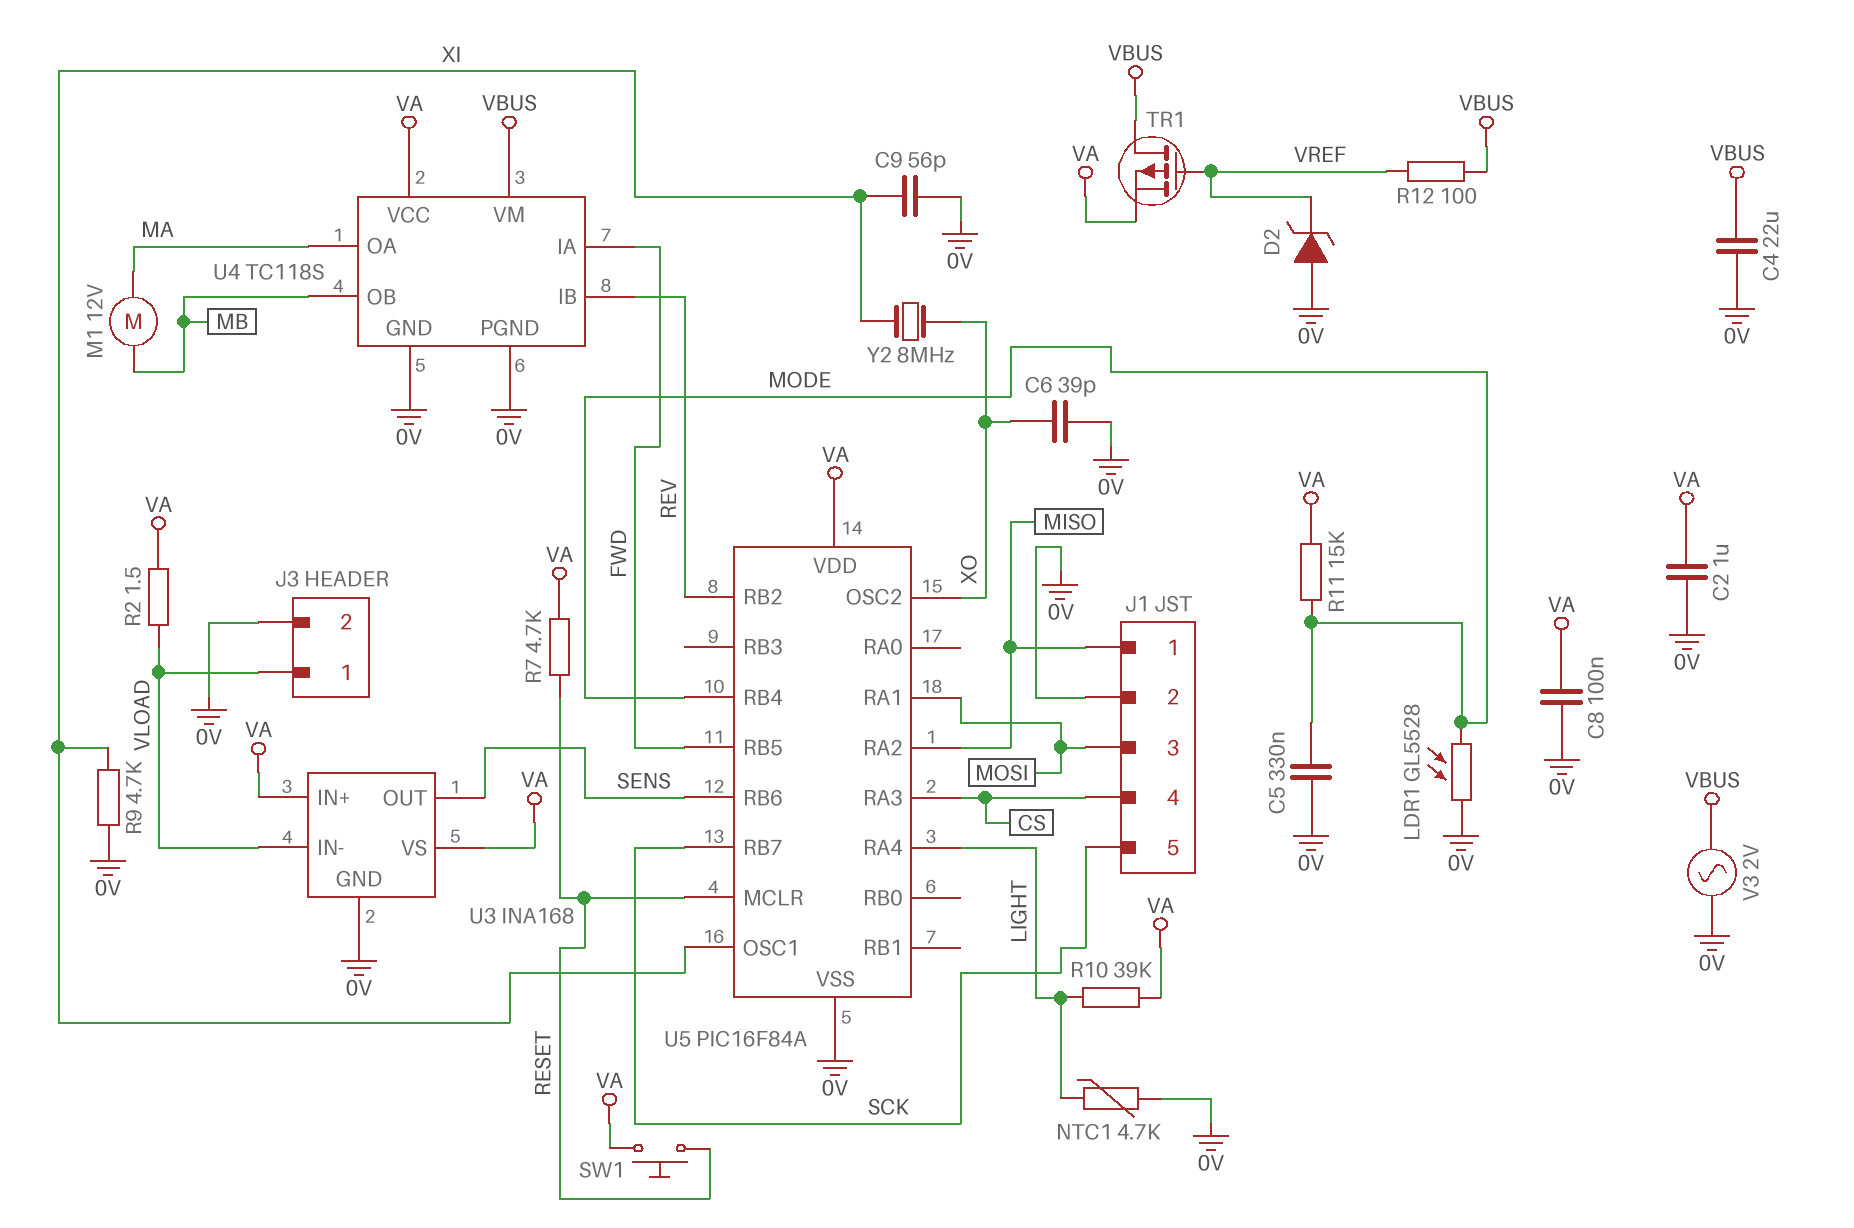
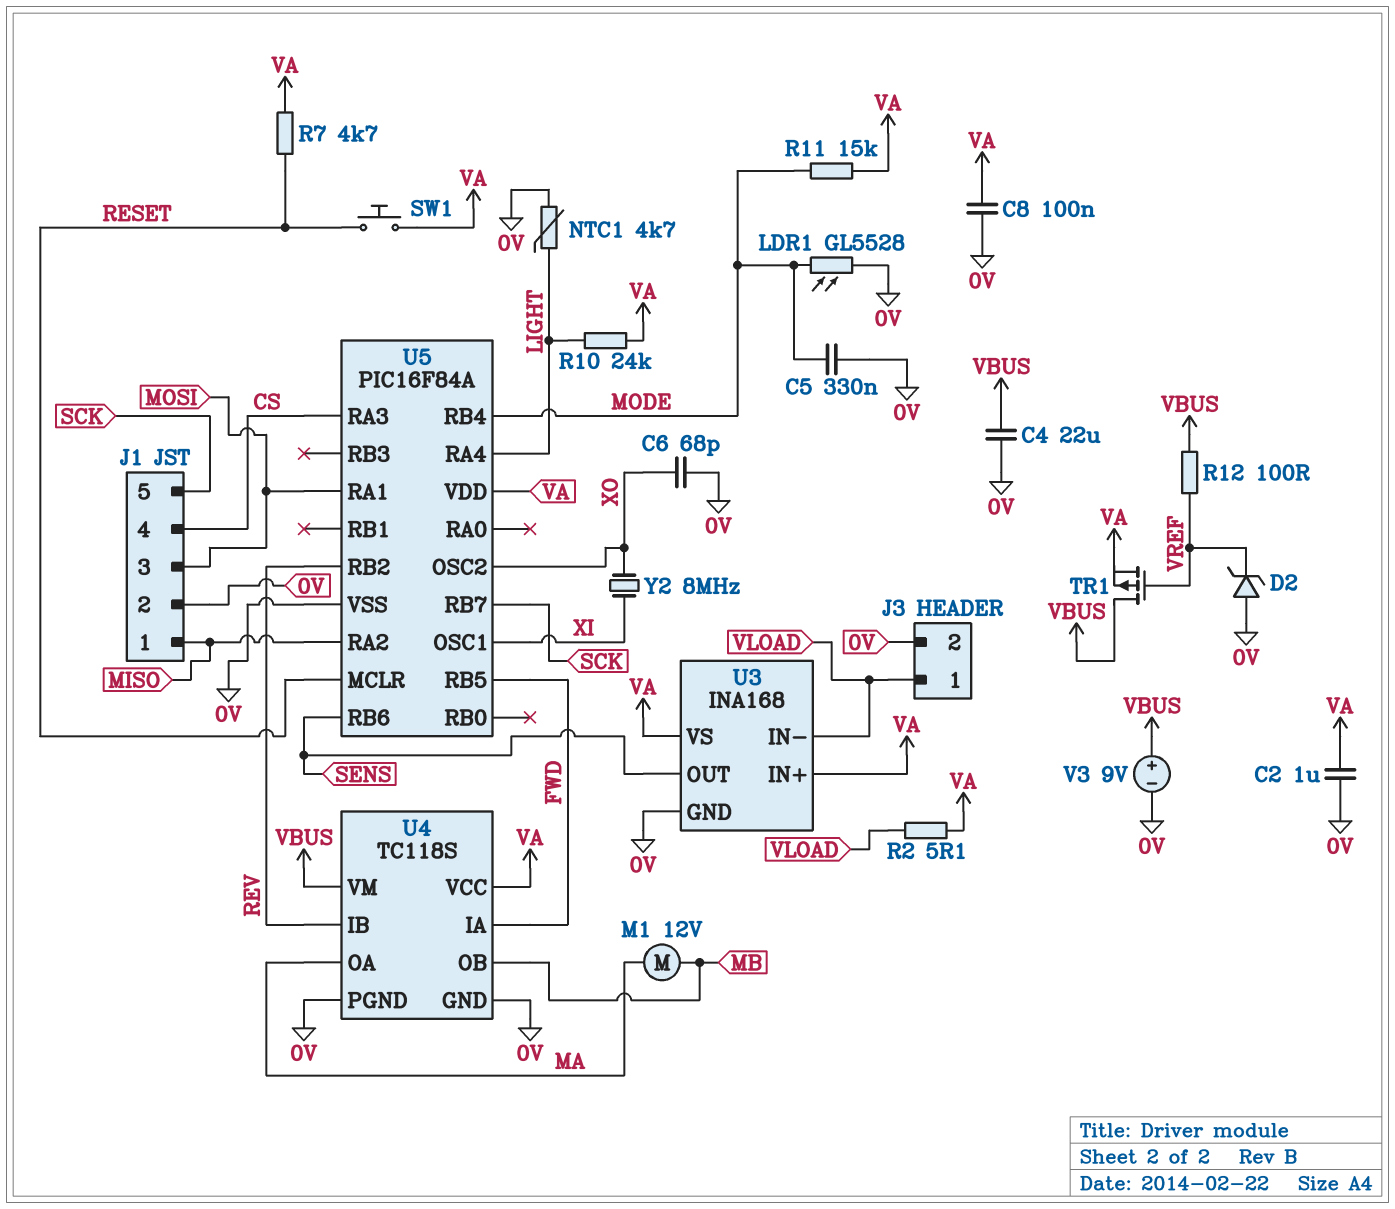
C6: 39pF (0V, XO) -> 68pF (0V, XO)
C9: 56pF (0V, XI) -> none
R2: 1.5 (VA, VLOAD) -> 5.1 (VA, VLOAD)
R9: 4.7k (0V, XI) -> none
R10: 39k (LIGHT, VA) -> 24k (LIGHT, VA)
V3: AC 2V (0V, VBUS) -> 9V (plus VBUS, minus 0V)

